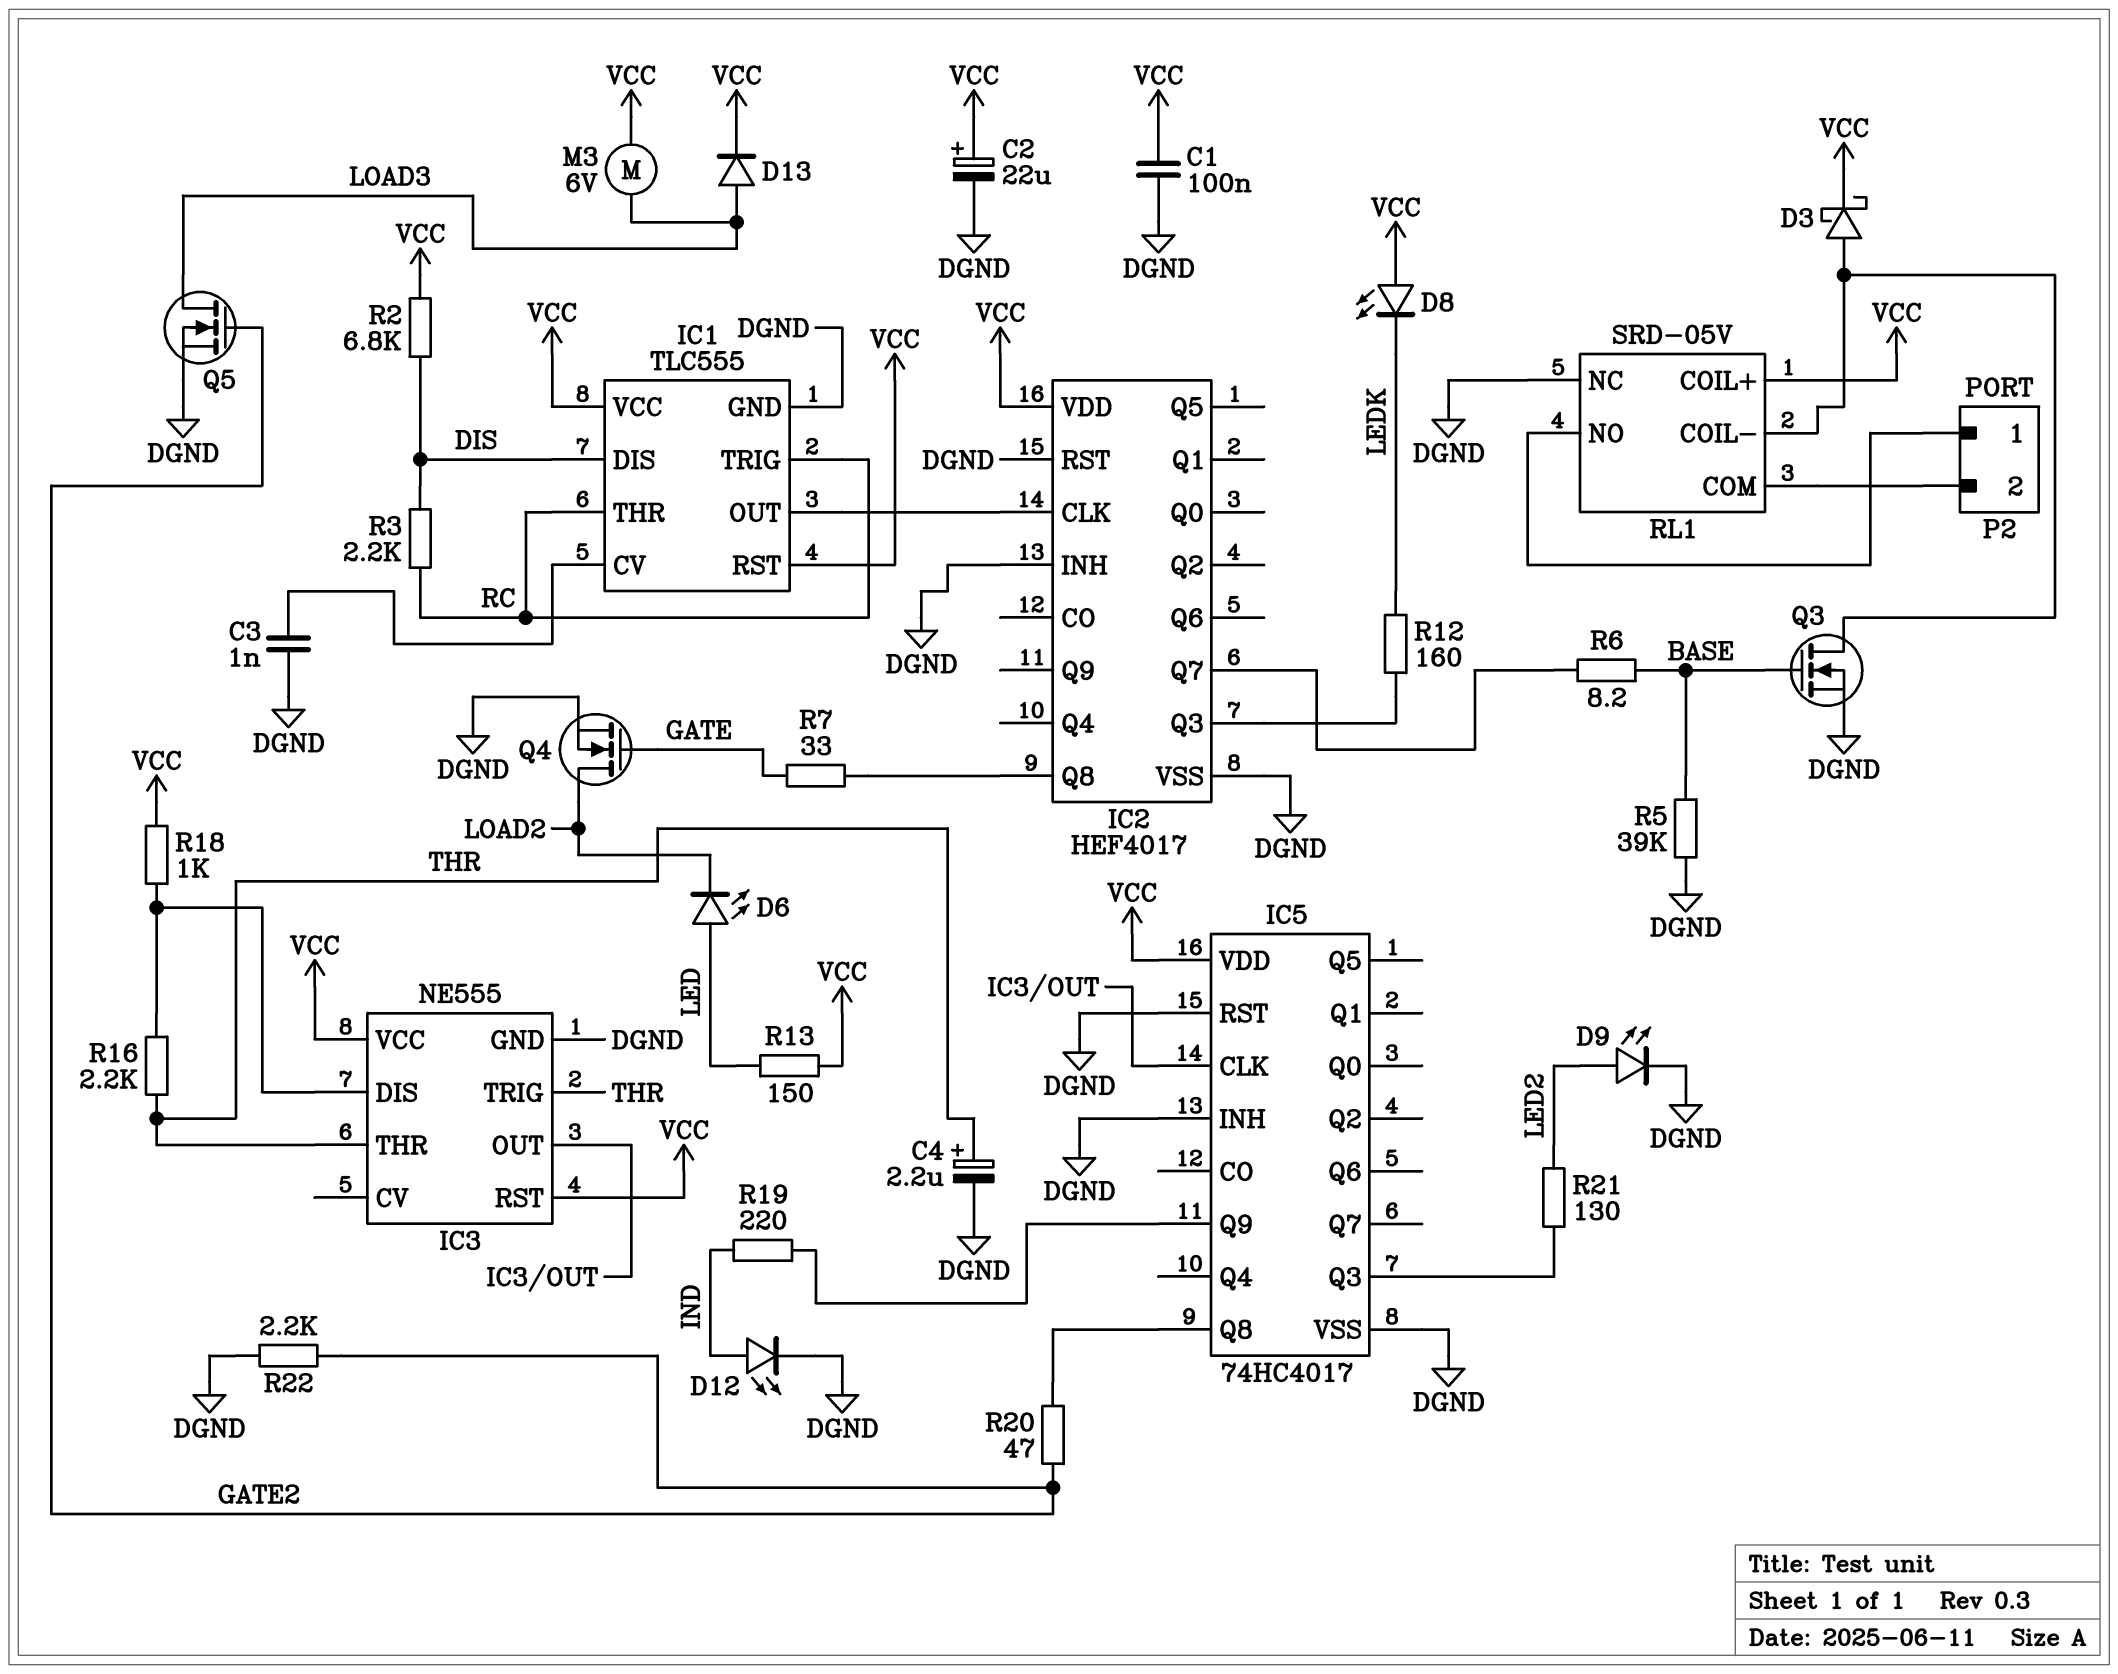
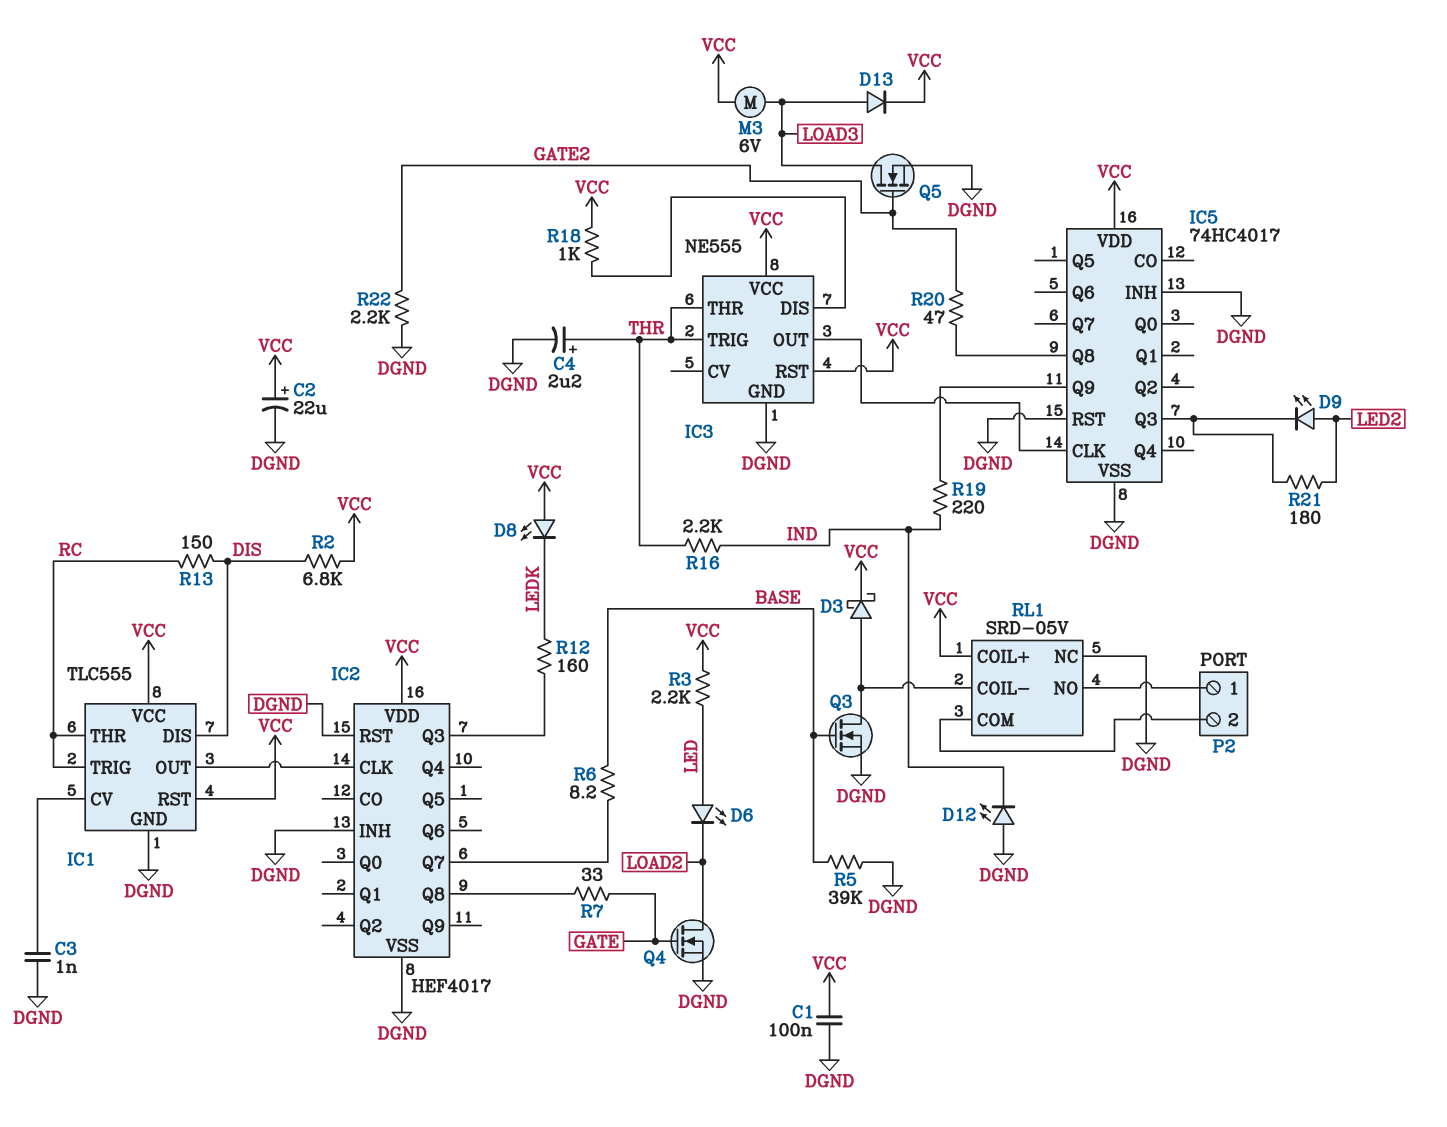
D9: LED (A LED2, K DGND) -> LED (A LED2, K IC5/Q3)
D12: LED (A IND, K DGND) -> LED (A DGND, K IND)
R3: 2.2k (DIS, RC) -> 2.2k (LED, VCC)
R13: 150 (LED, VCC) -> 150 (DIS, RC)
R16: 2.2k (IC3/DIS, THR) -> 2.2k (IND, THR)
R21: 130 (IC5/Q3, LED2) -> 180 (IC5/Q3, LED2)

